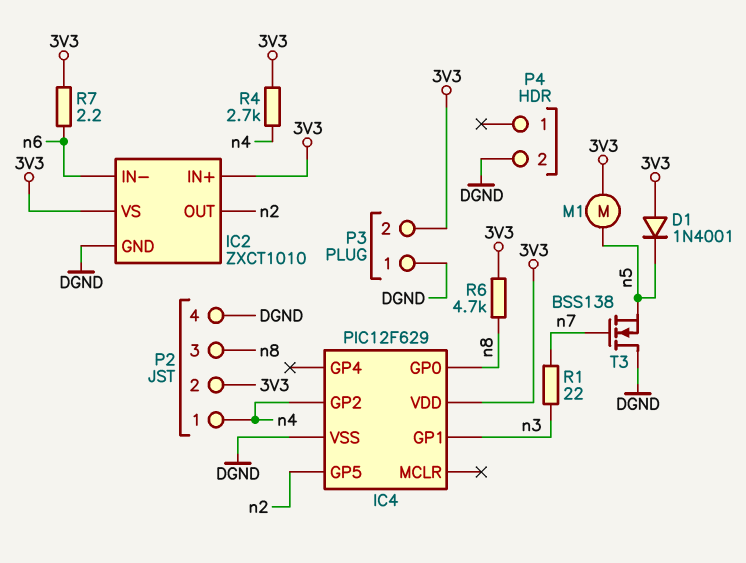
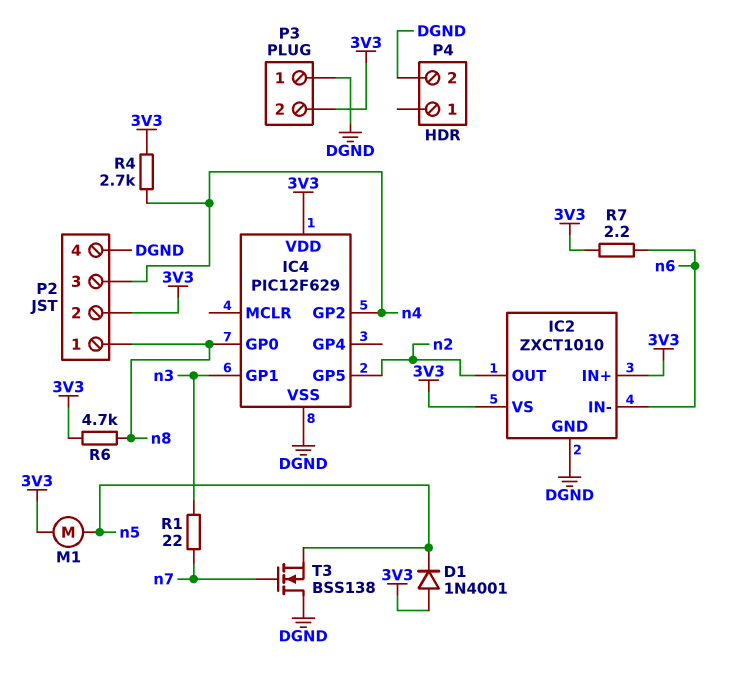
P2 pin 1: n4 -> n8
P2 pin 3: n8 -> n4

